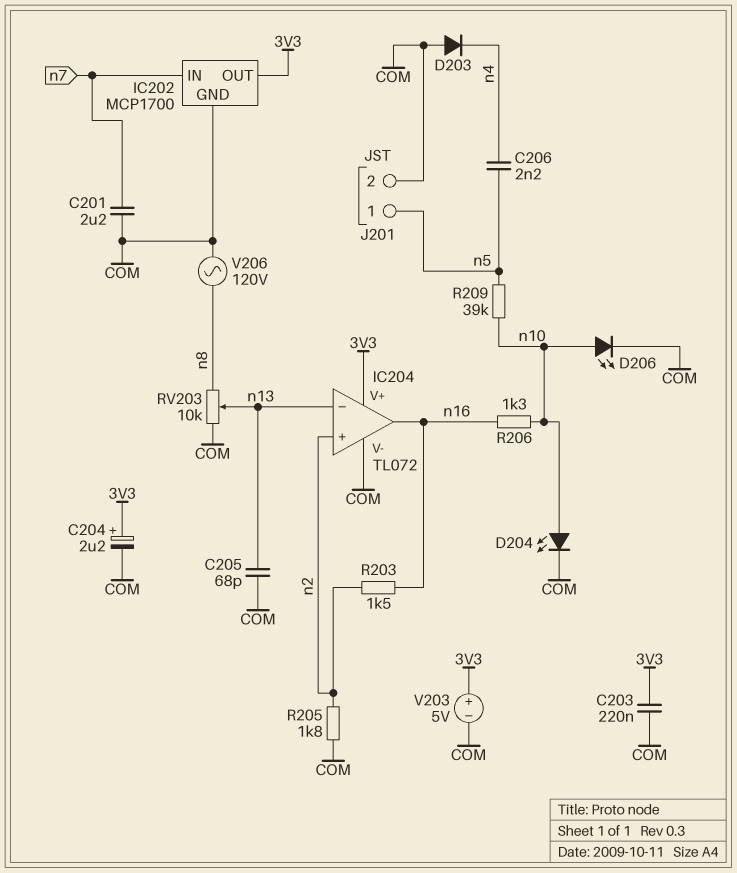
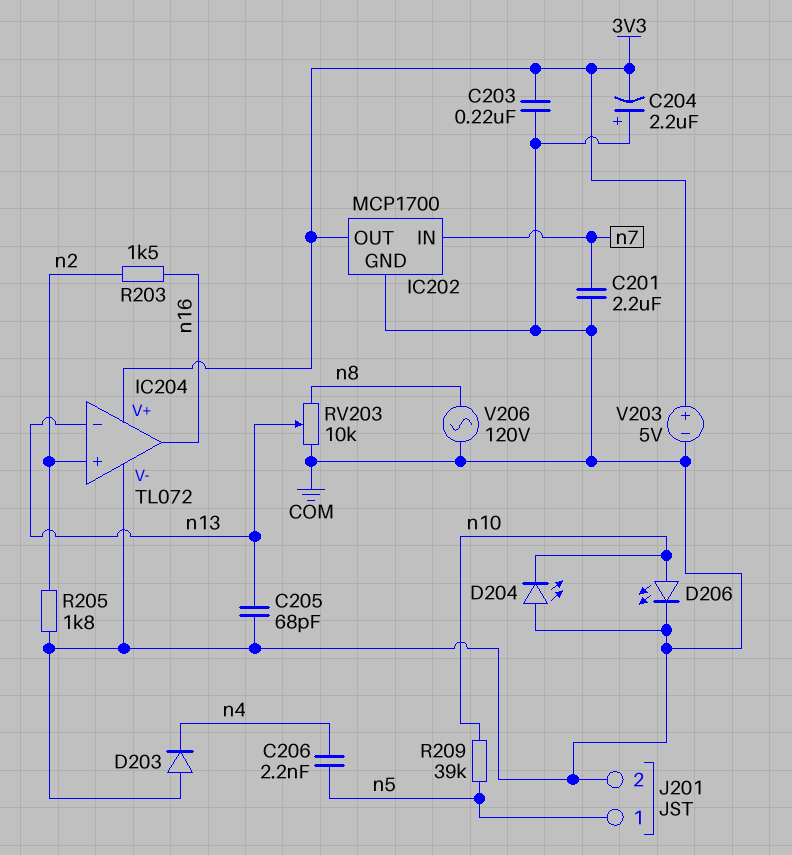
C204: 2.2uF (plus 3V3, minus COM) -> 2.2uF (plus COM, minus 3V3)
D204: LED (A n10, K COM) -> LED (A COM, K n10)
R206: 1.3k (n10, n16) -> none

